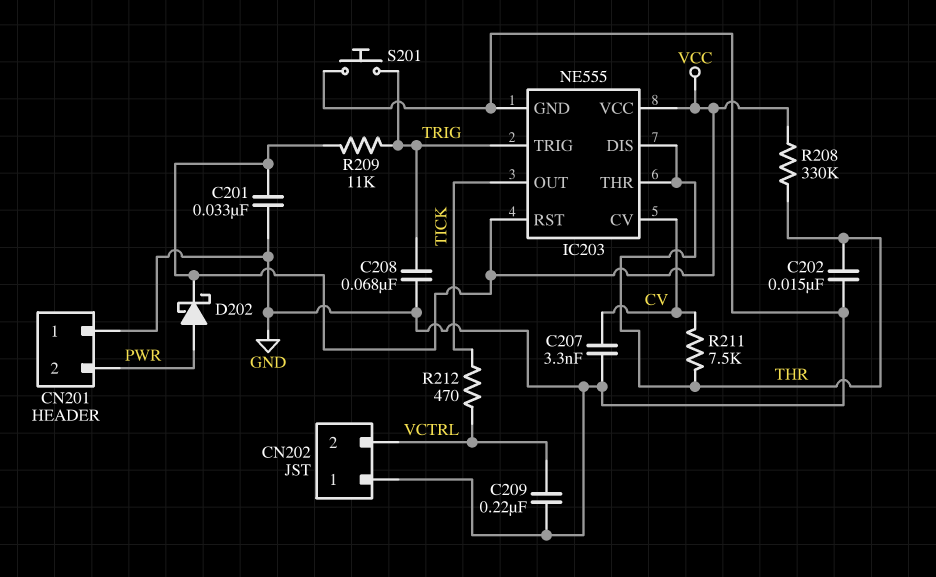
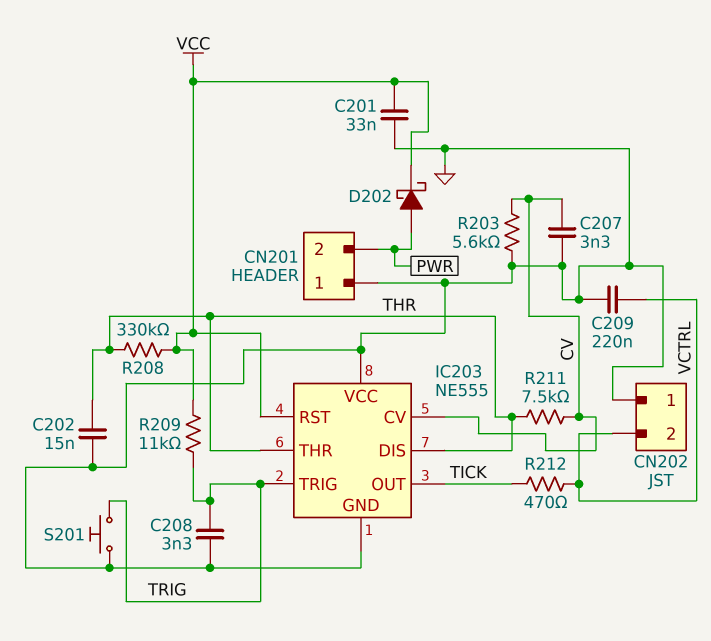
C208: 68nF (GND, TRIG) -> 3.3nF (GND, TRIG)
IC203 pin VCC: VCC -> GND
R203: none -> 5.6k (CV, GND)

